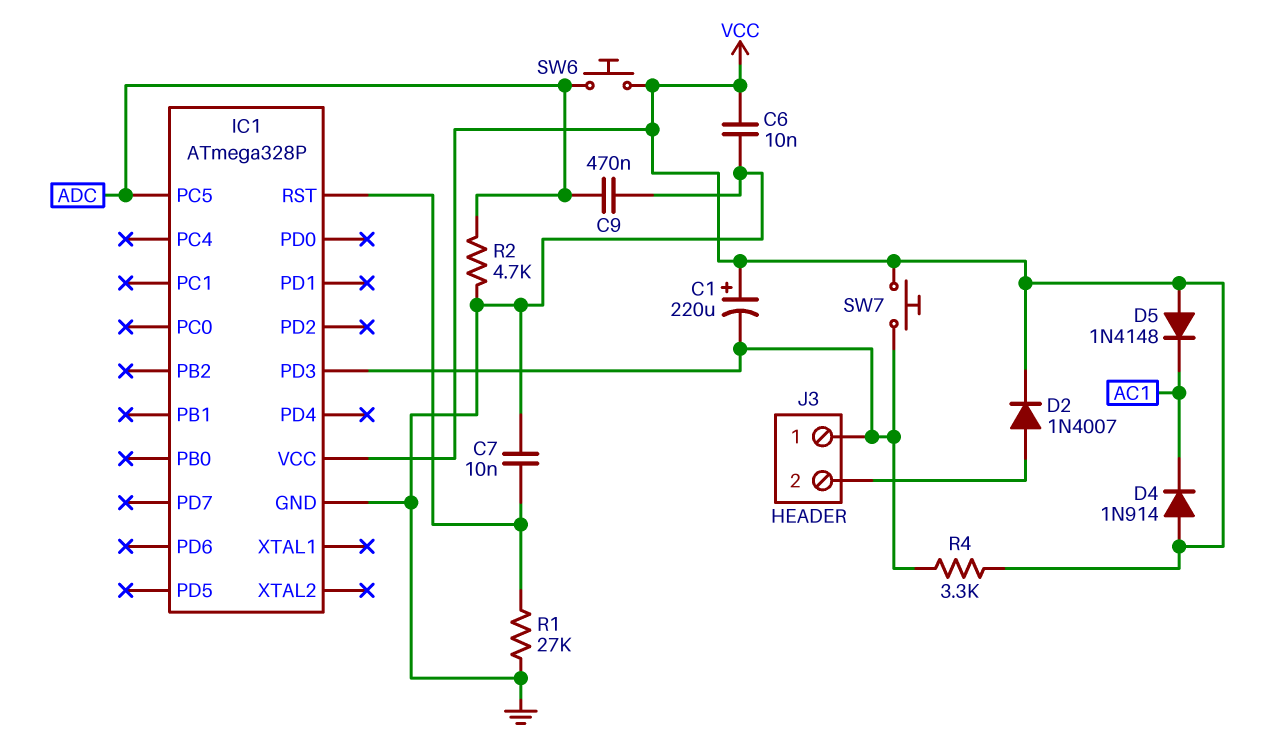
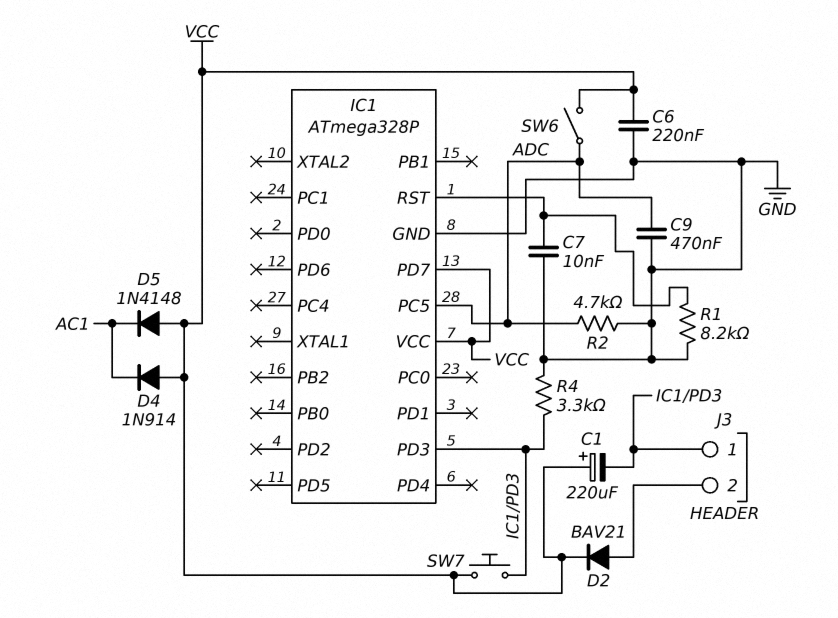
C6: 10nF (GND, VCC) -> 220nF (GND, VCC)
D2: diode 1N4007 (A J3/2, K VCC) -> diode BAV21 (A J3/2, K VCC)
IC1 pin PD7: none -> VCC
R1: 27k (GND, IC1/RST) -> 8.2k (GND, IC1/RST)
R4: 3.3k (IC1/PD3, VCC) -> 3.3k (GND, IC1/PD3)
SW6: button (ADC, VCC) -> switch (ADC, VCC)

